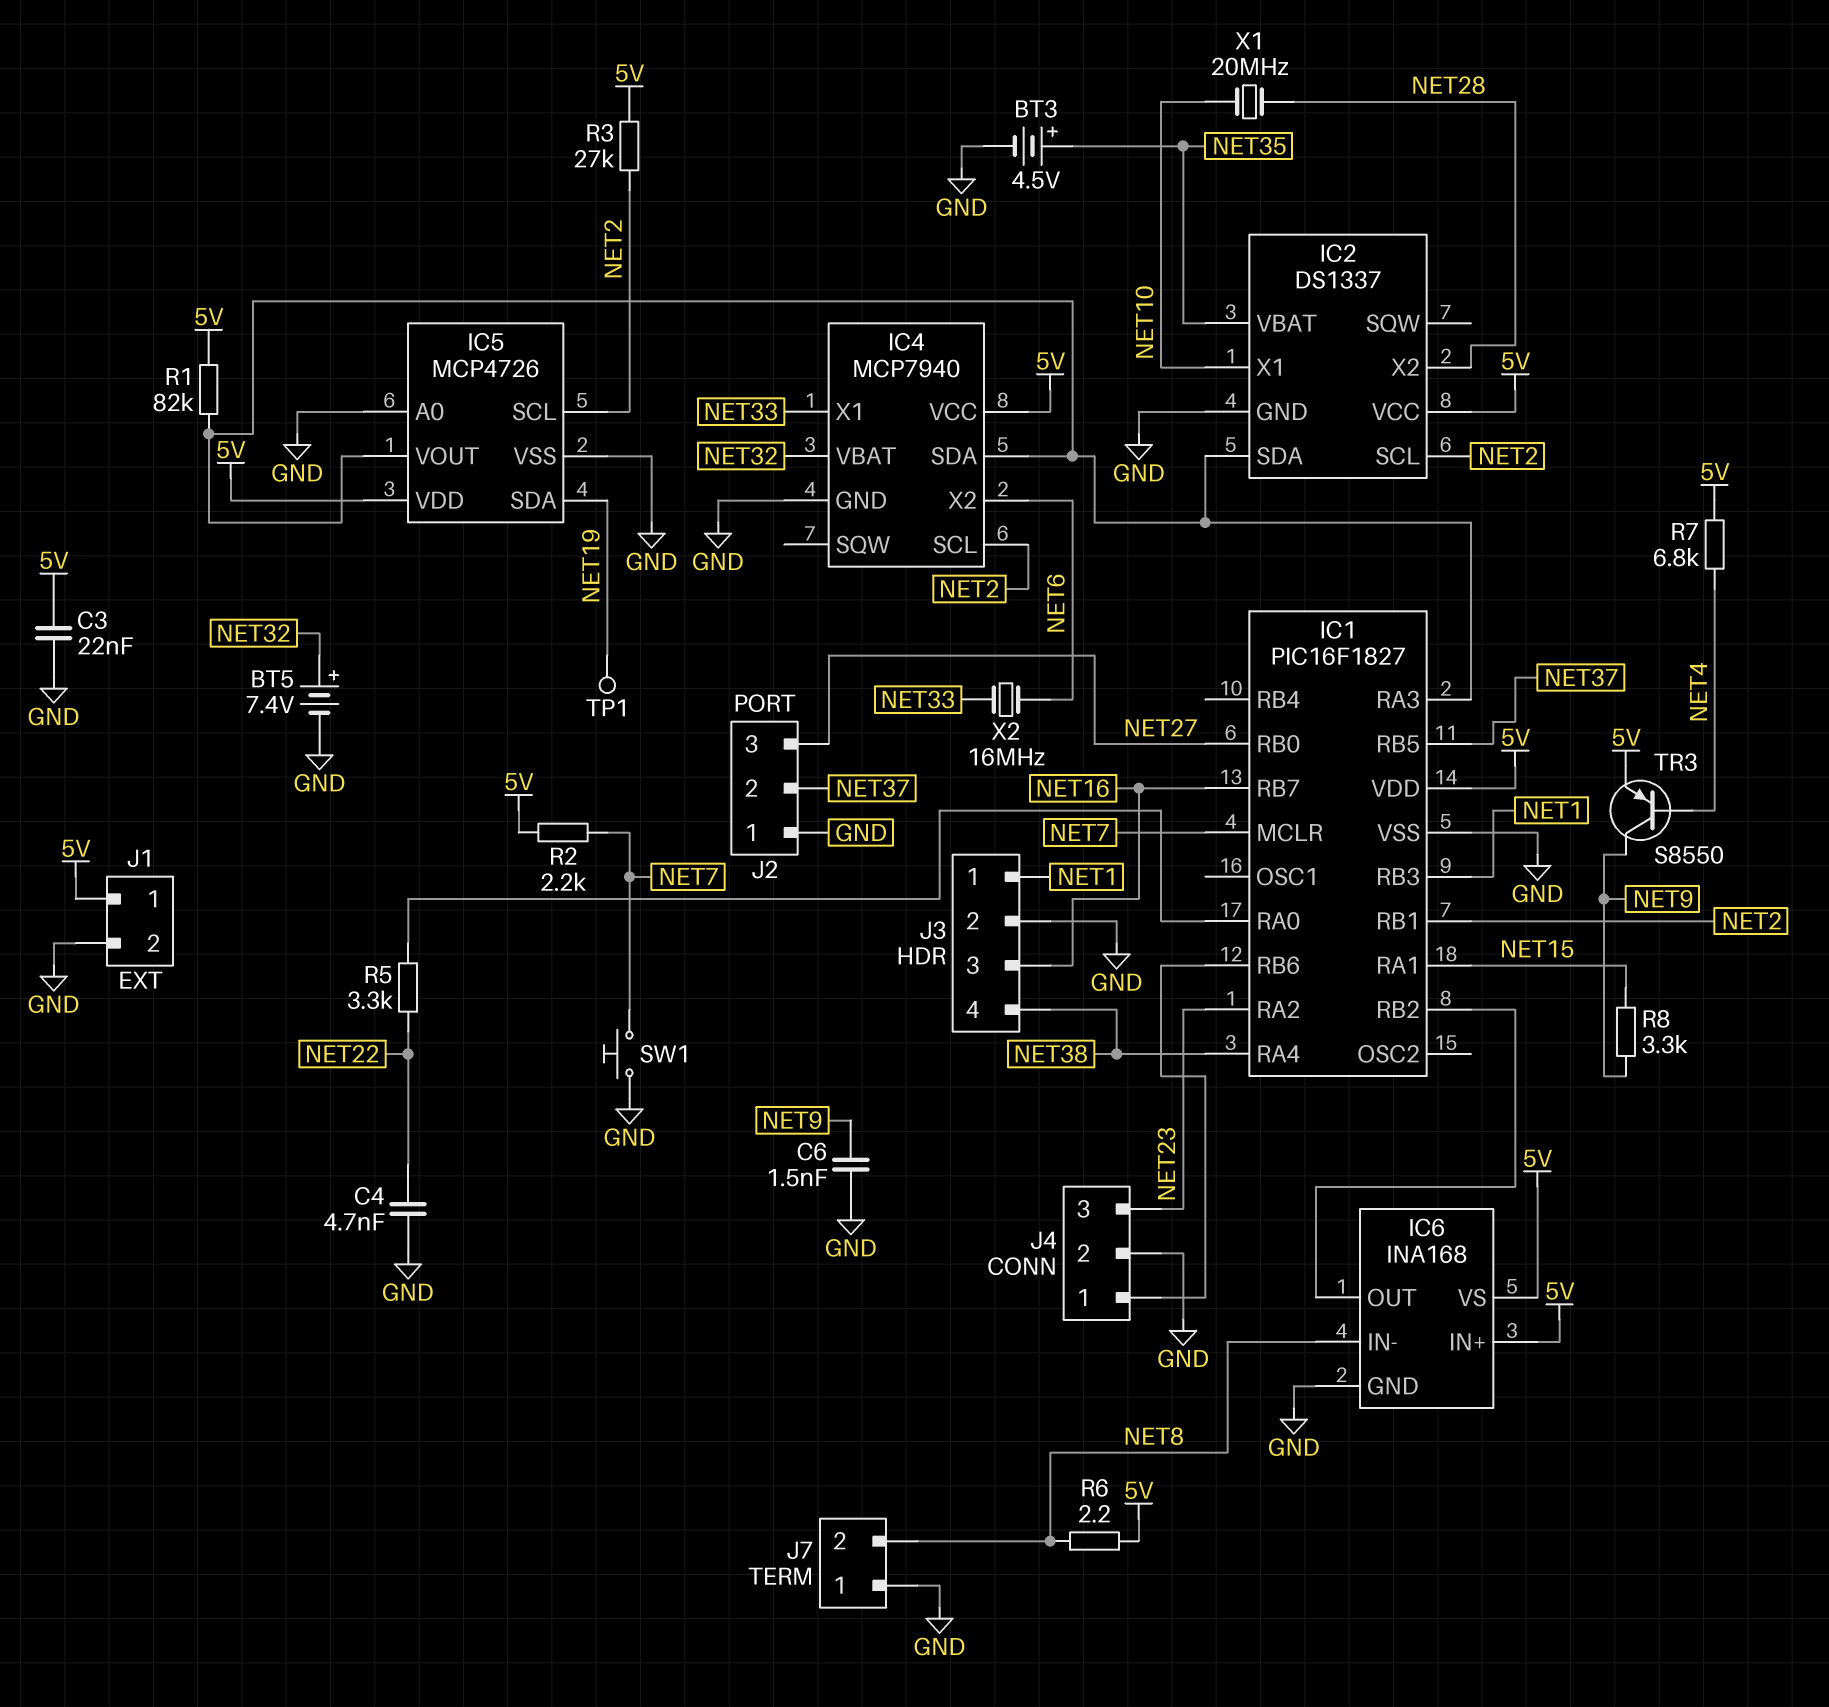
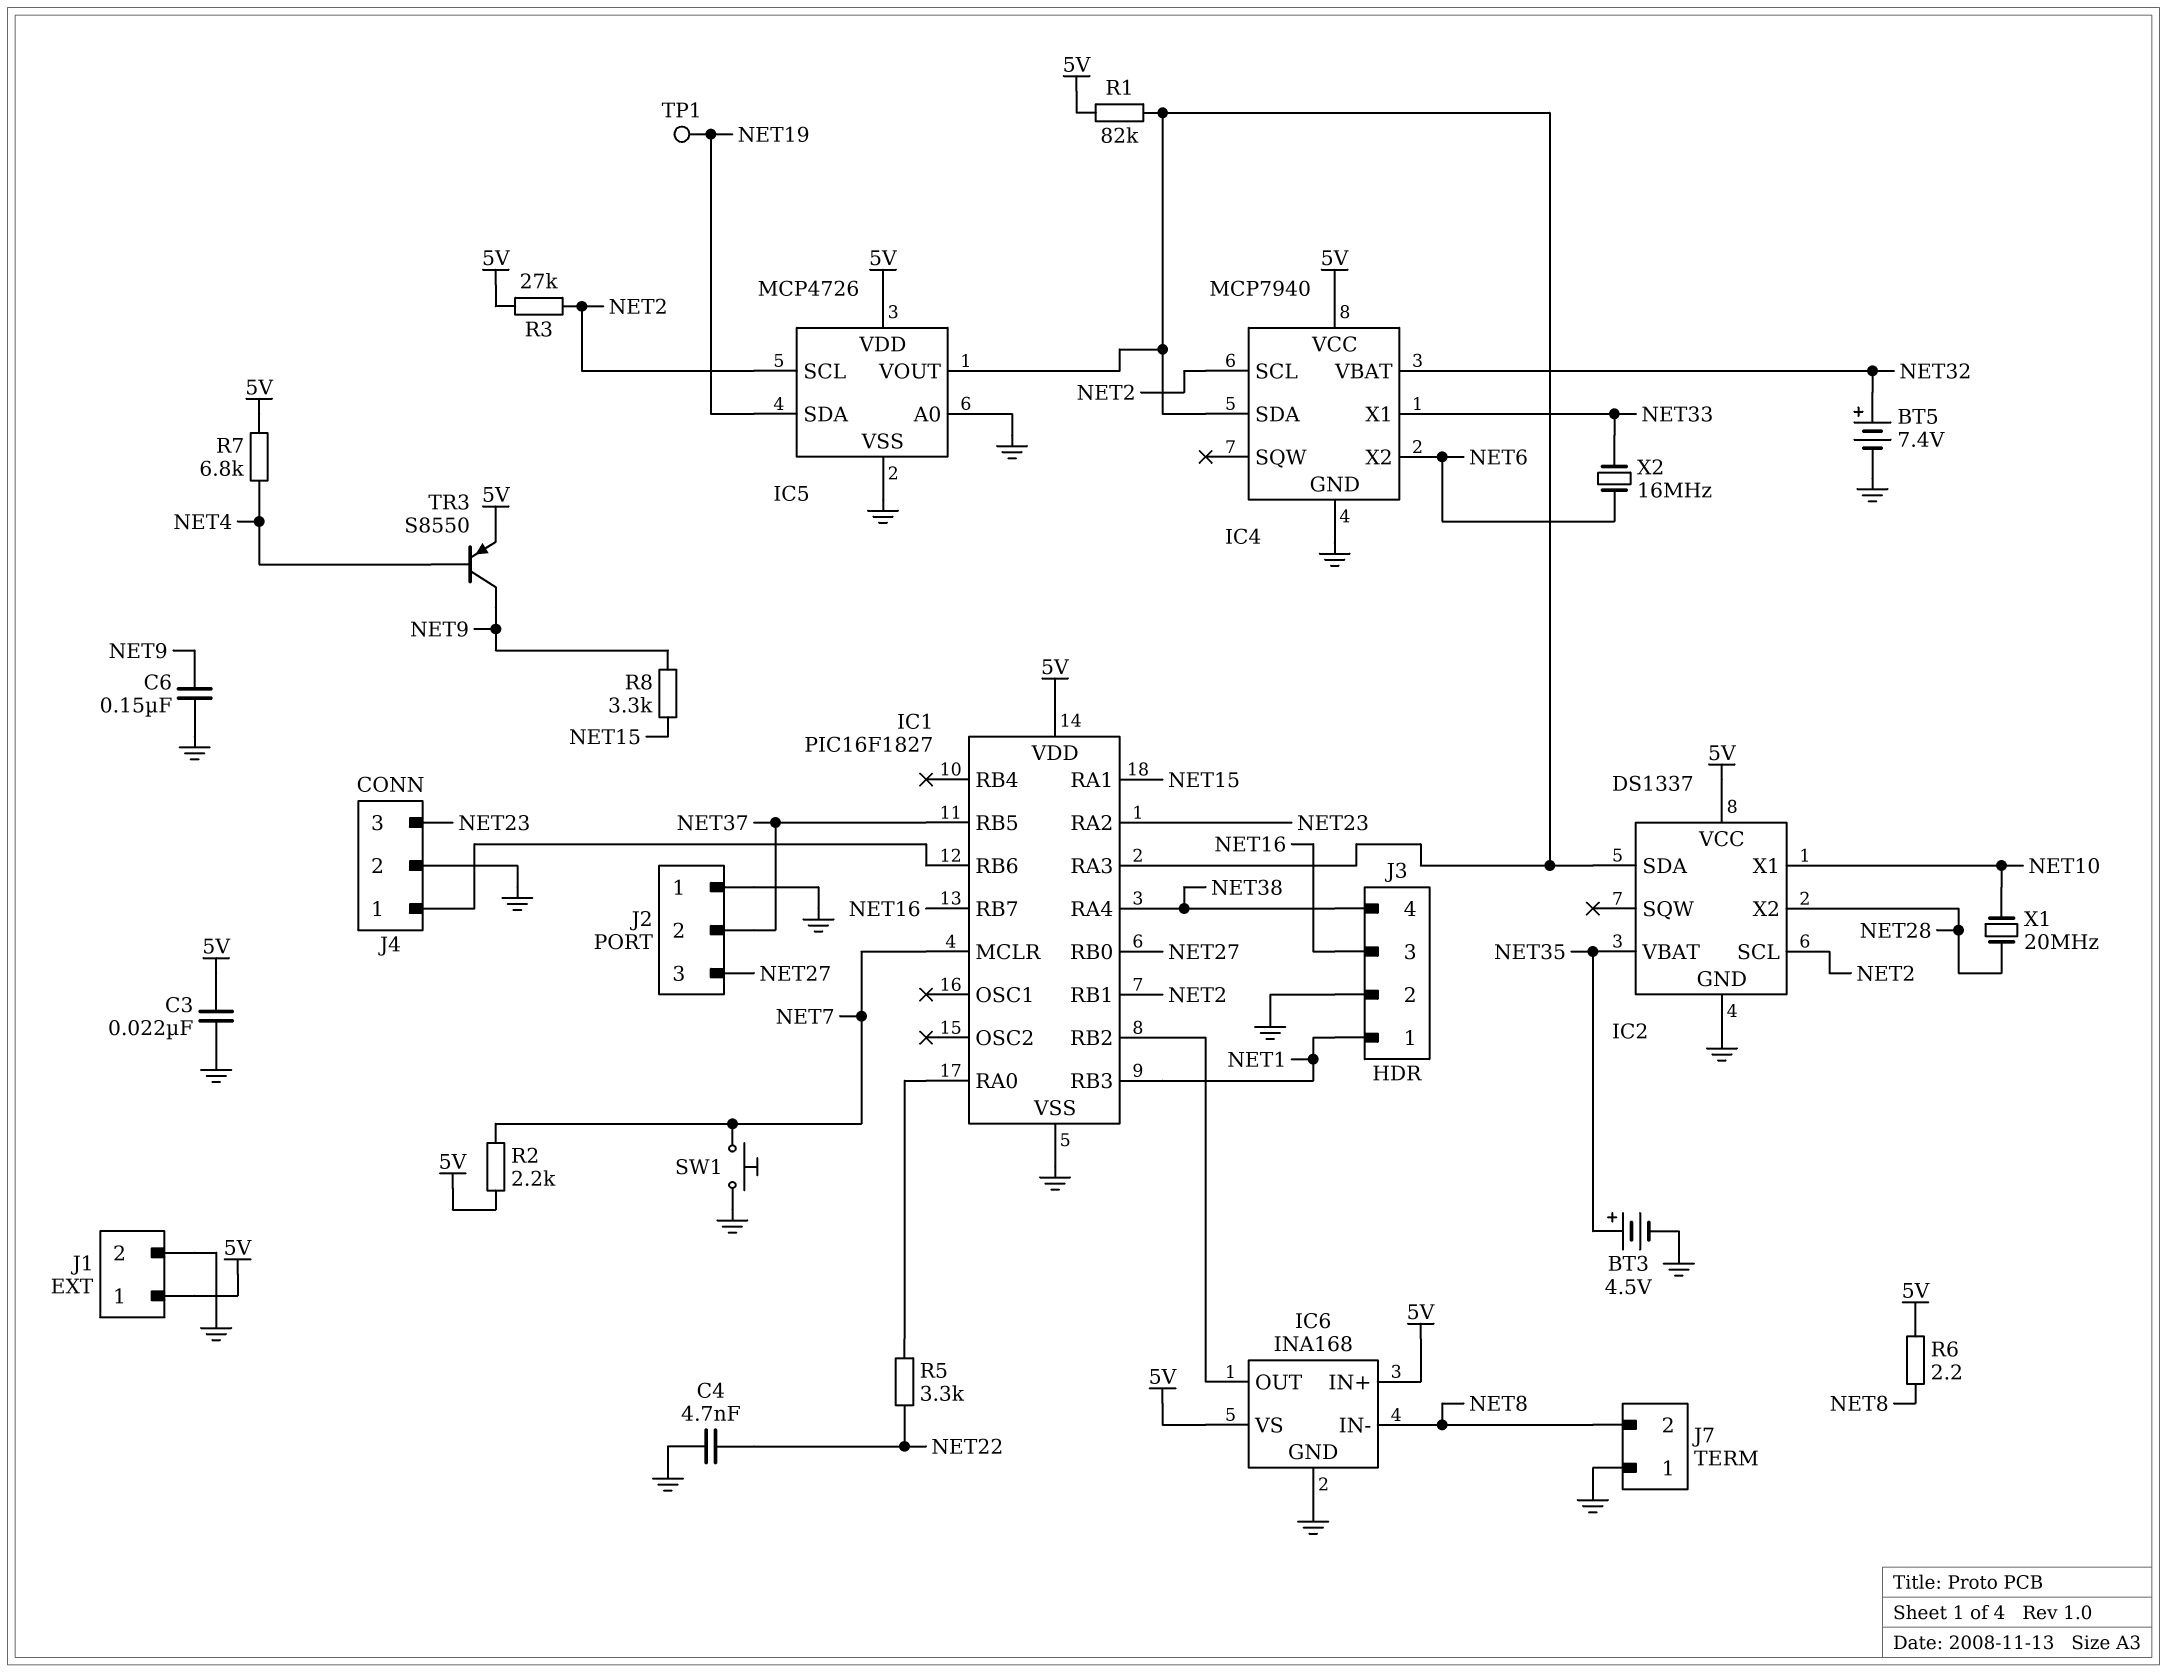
C6: 1.5nF (GND, NET9) -> 150nF (GND, NET9)

